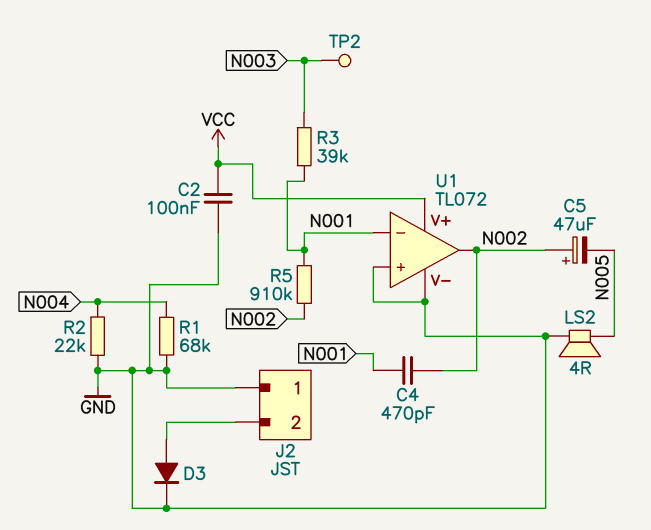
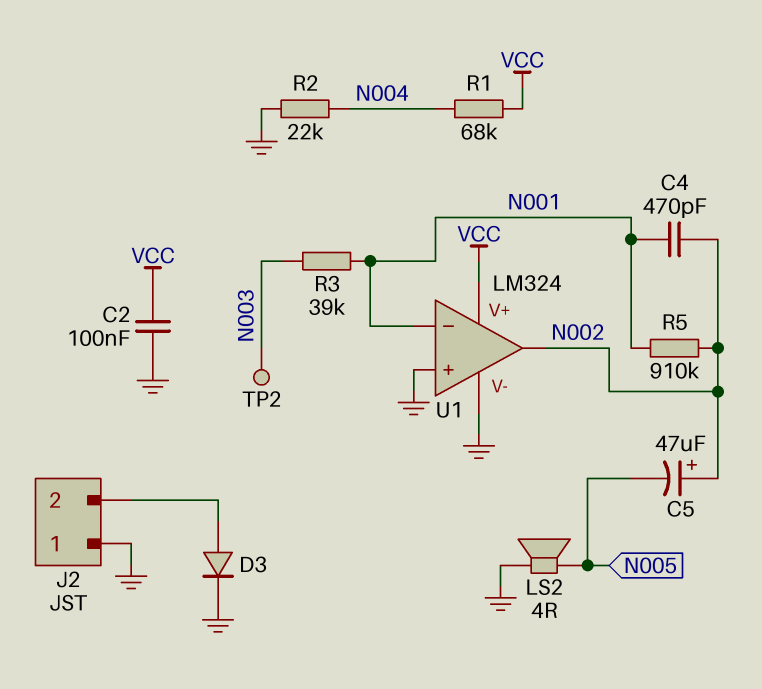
R1: 68k (GND, N004) -> 68k (N004, VCC)
U1: TL072 -> LM324

